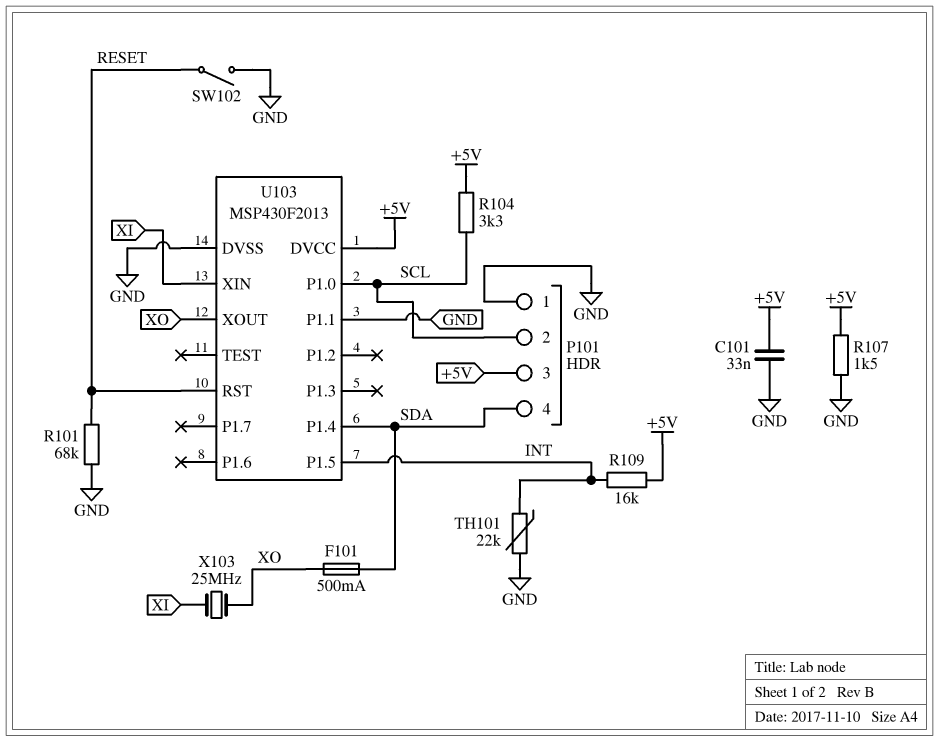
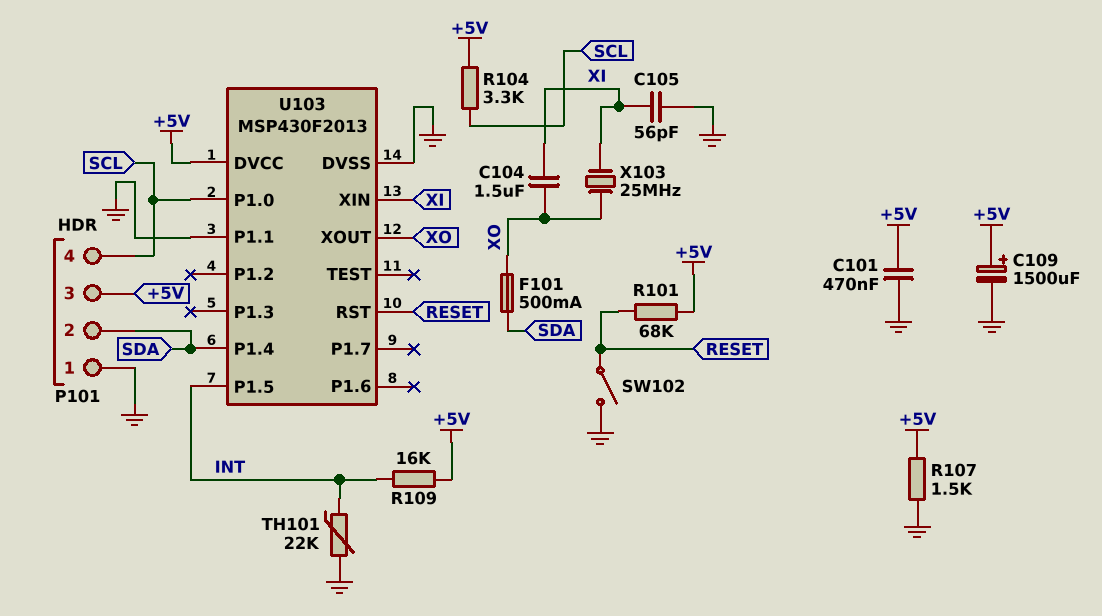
C101: 33nF (+5V, GND) -> 470nF (+5V, GND)
C104: none -> 1.5uF (XI, XO)
C105: none -> 56pF (GND, XI)
C109: none -> 1500uF (plus +5V, minus GND)
P101 pin 2: SCL -> SDA
P101 pin 4: SDA -> SCL
R101: 68k (GND, RESET) -> 68k (+5V, RESET)

